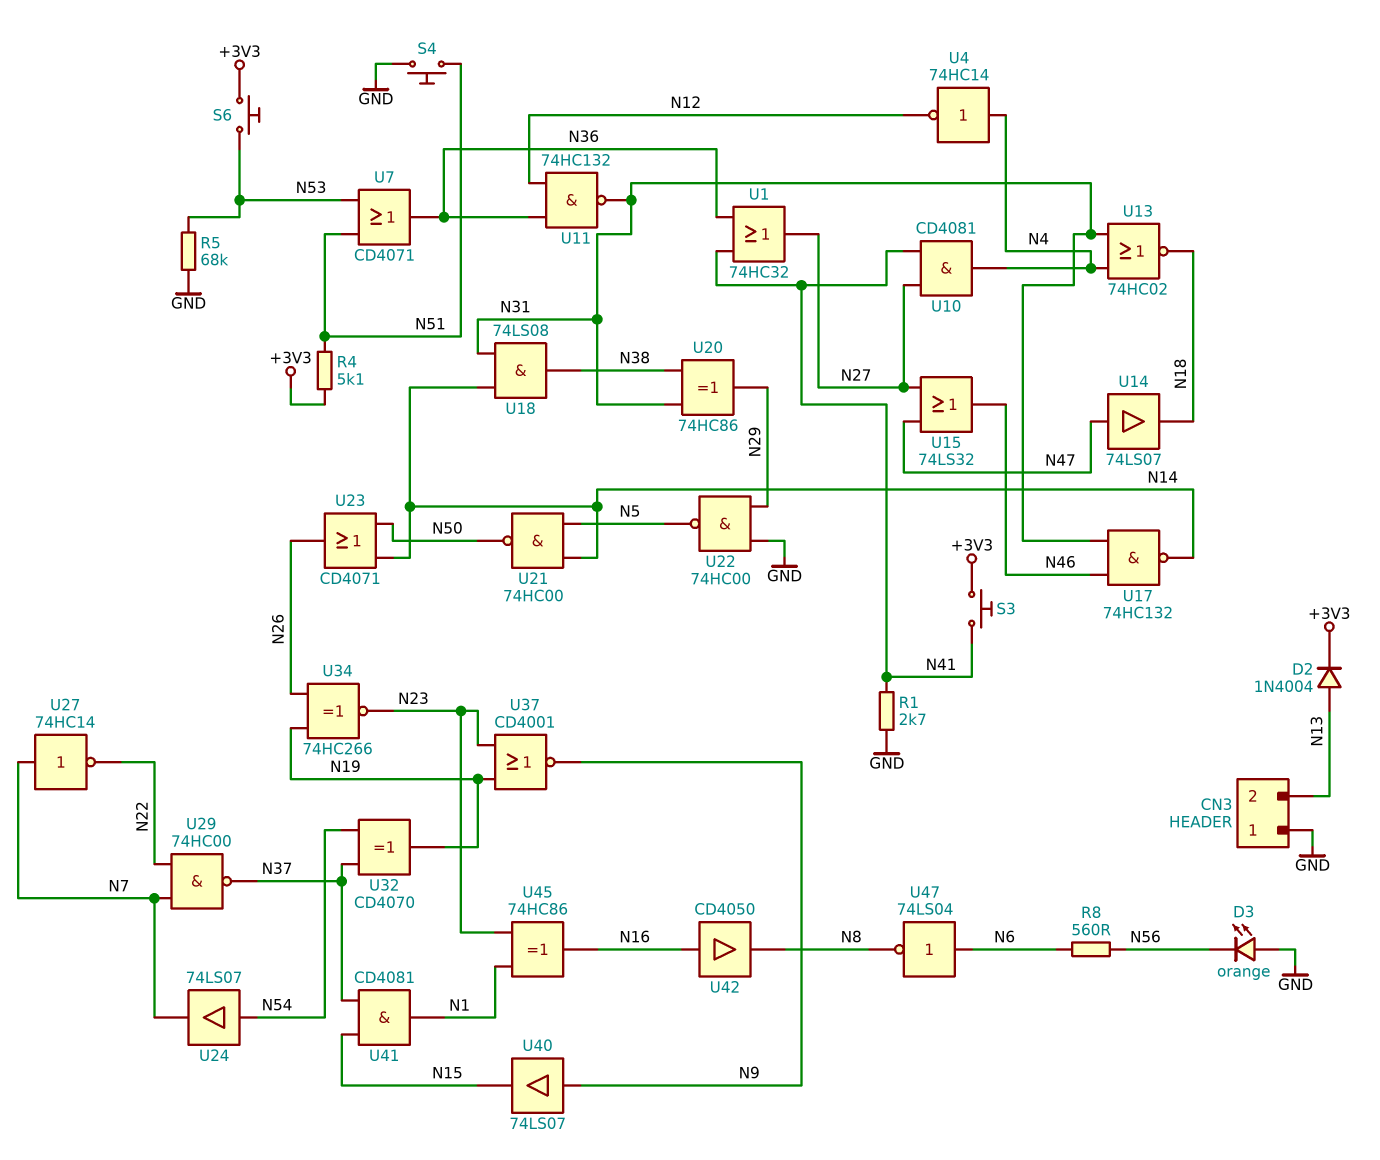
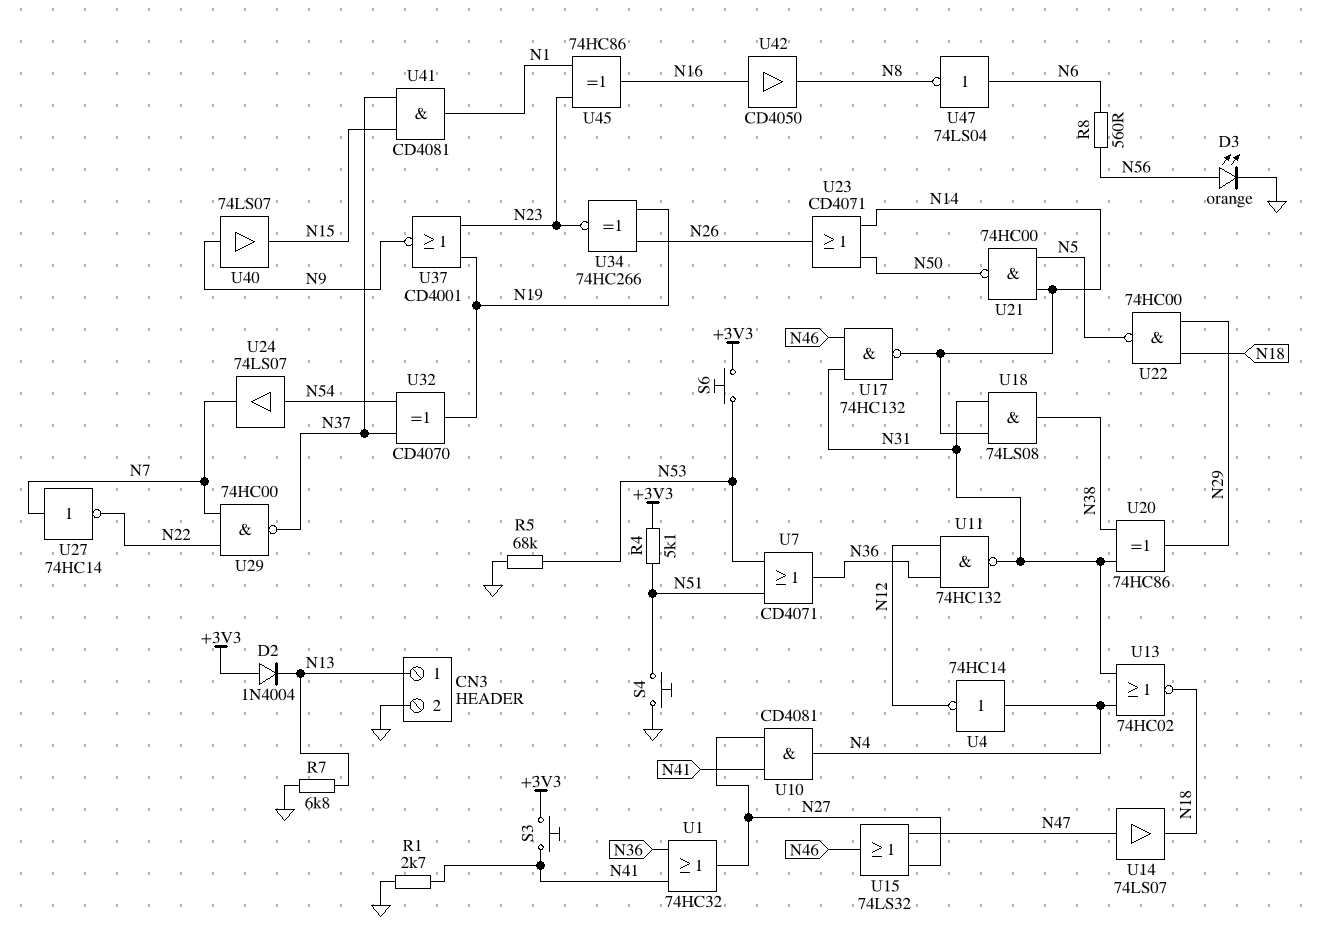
CN3 pin 1: GND -> N13
CN3 pin 2: N13 -> GND
D2: diode 1N4004 (A N13, K +3V3) -> diode 1N4004 (A +3V3, K N13)
D3: LED orange (A GND, K N56) -> LED orange (A N56, K GND)
R7: none -> 6.8k (GND, N13)
U22: NAND 74HC00 (in GND, in N29, out N5) -> NAND 74HC00 (in N18, in N29, out N5)

